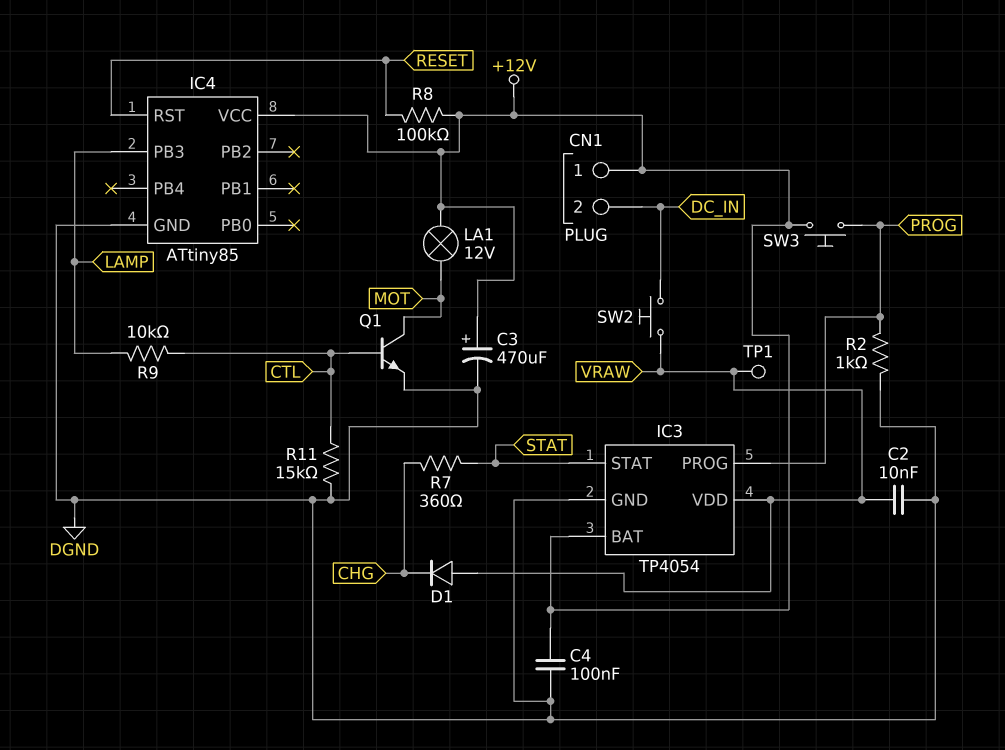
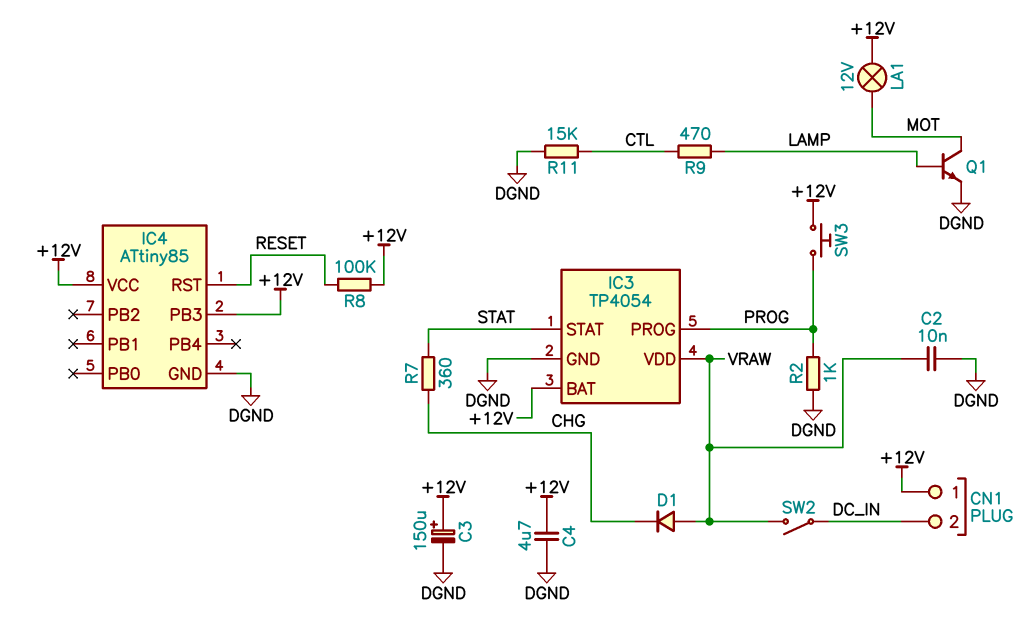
C3: 470uF (plus +12V, minus DGND) -> 150uF (plus +12V, minus DGND)
C4: 100nF (+12V, DGND) -> 4.7uF (+12V, DGND)
IC4 pin PB3: LAMP -> +12V
Q1: NPN (B CTL, C MOT, E DGND) -> NPN (B LAMP, C MOT, E DGND)
R9: 10k (CTL, LAMP) -> 470 (CTL, LAMP)
SW2: button (DC_IN, VRAW) -> switch (DC_IN, VRAW)
TP1: test point (VRAW) -> none

